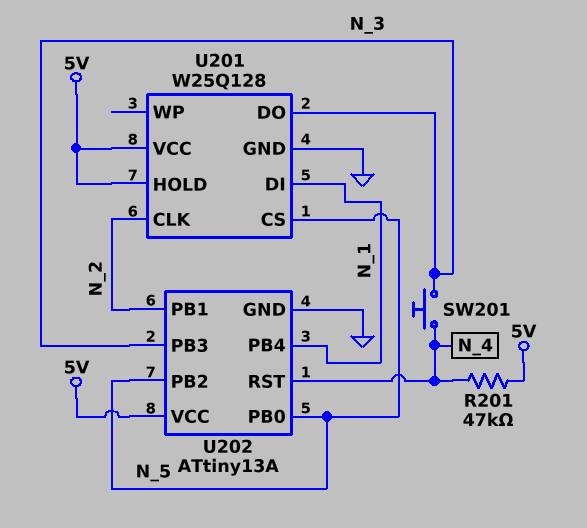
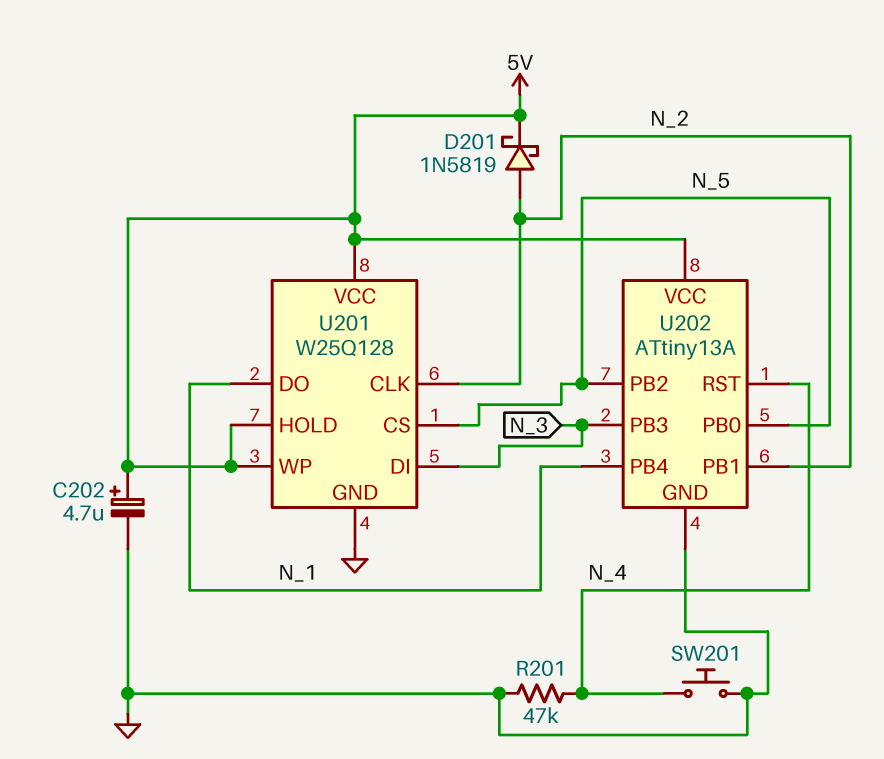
C202: none -> 4.7uF (plus 5V, minus GND)
D201: none -> schottky 1N5819 (A N_2, K 5V)
R201: 47k (5V, N_4) -> 47k (GND, N_4)
SW201: button (N_3, N_4) -> button (GND, N_4)
U201 pin DI: N_1 -> N_3
U201 pin DO: N_3 -> N_1
U201 pin WP: none -> 5V

